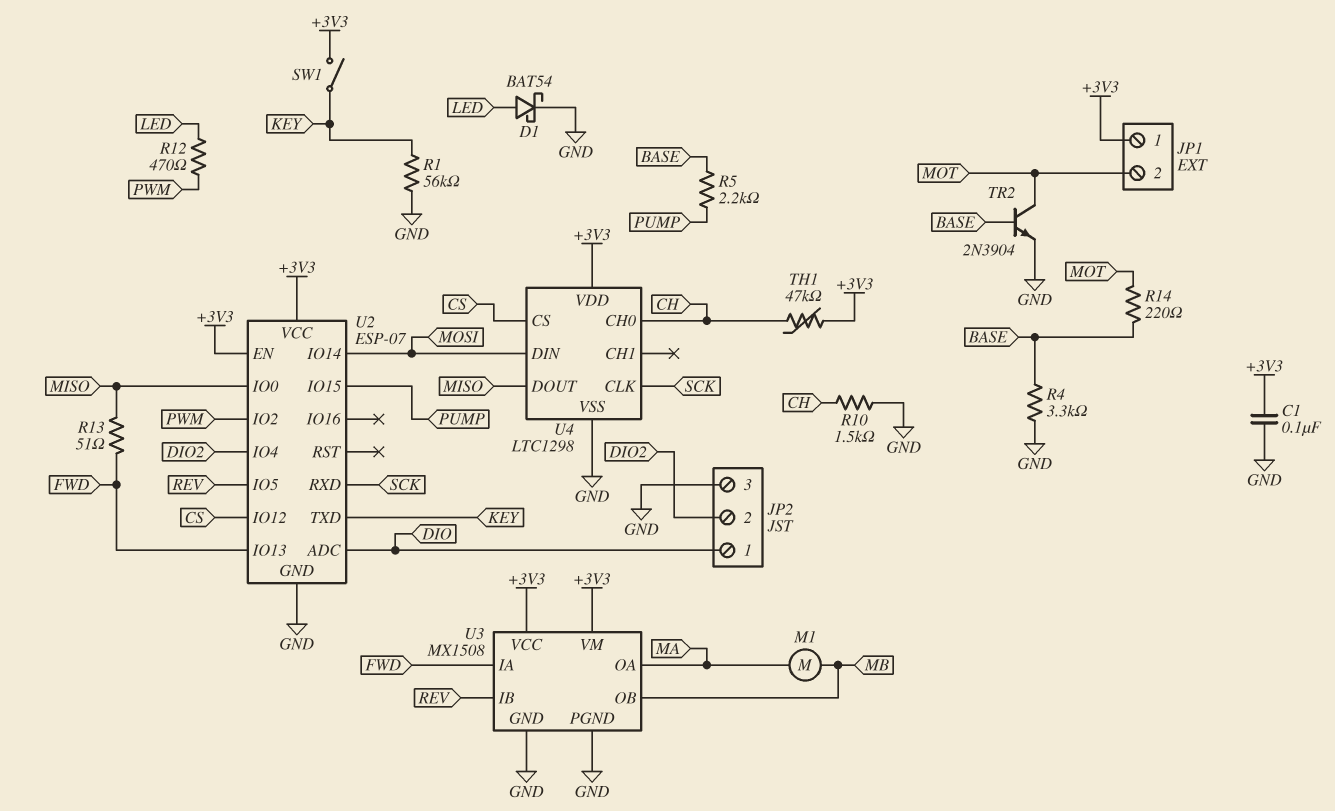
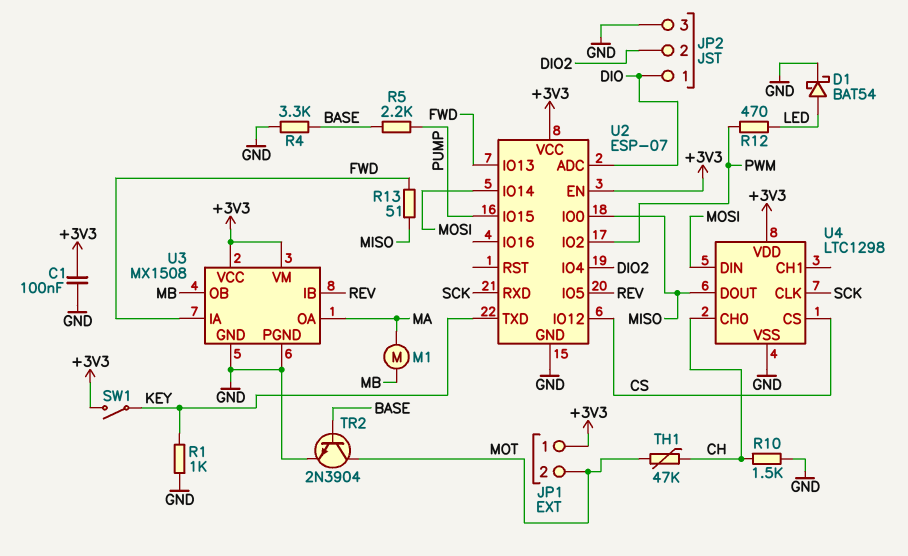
R1: 56k (GND, KEY) -> 1k (GND, KEY)
R14: 220 (BASE, MOT) -> none
TH1: 47k (+3V3, CH) -> 47k (CH, MOT)

